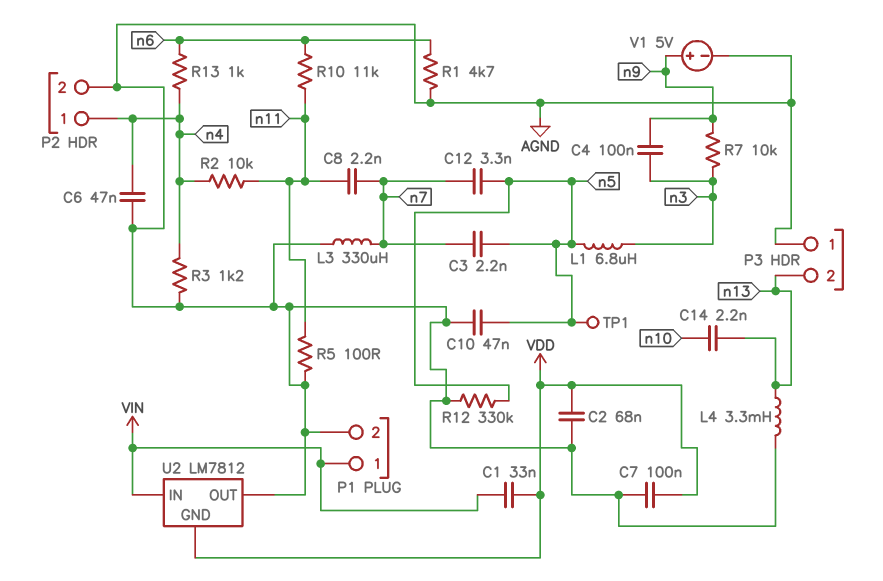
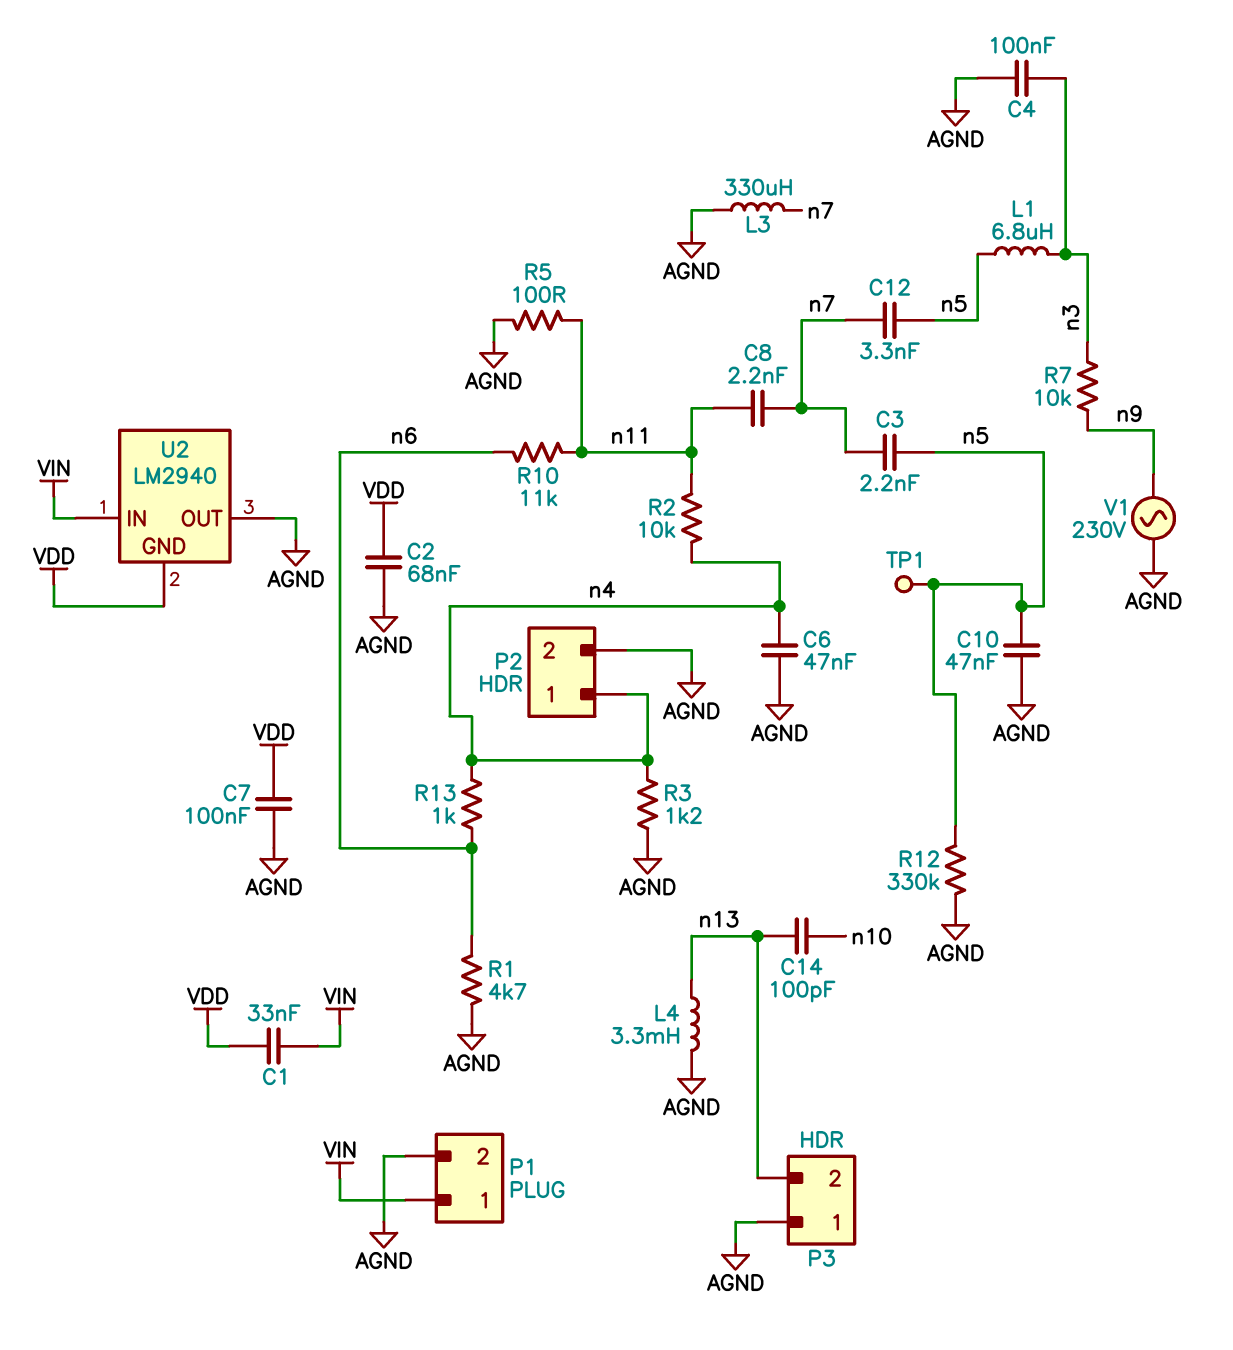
C4: 100nF (n3, n9) -> 100nF (AGND, n3)
C14: 2.2nF (n10, n13) -> 100pF (n10, n13)
U2: LM7812 -> LM2940
V1: 5V (plus n9, minus AGND) -> AC 230V (AGND, n9)

